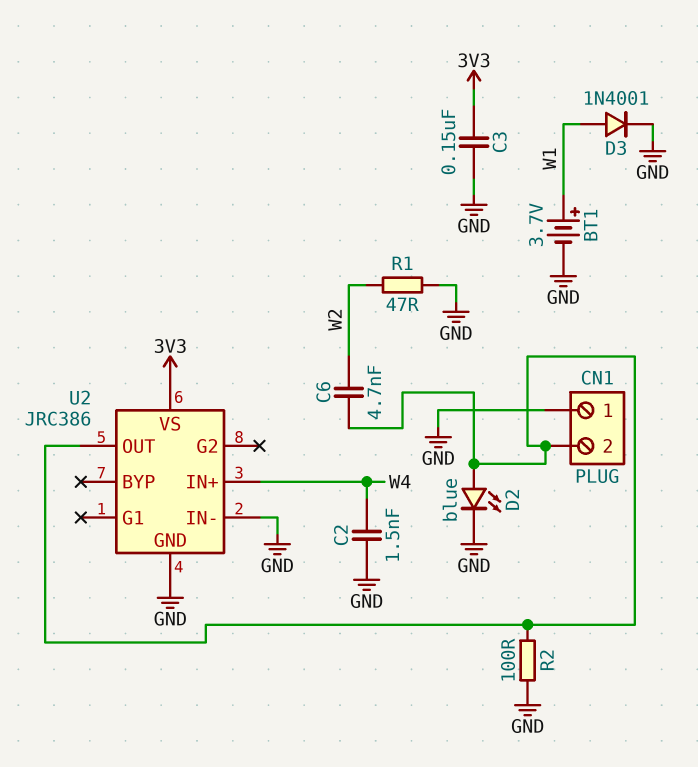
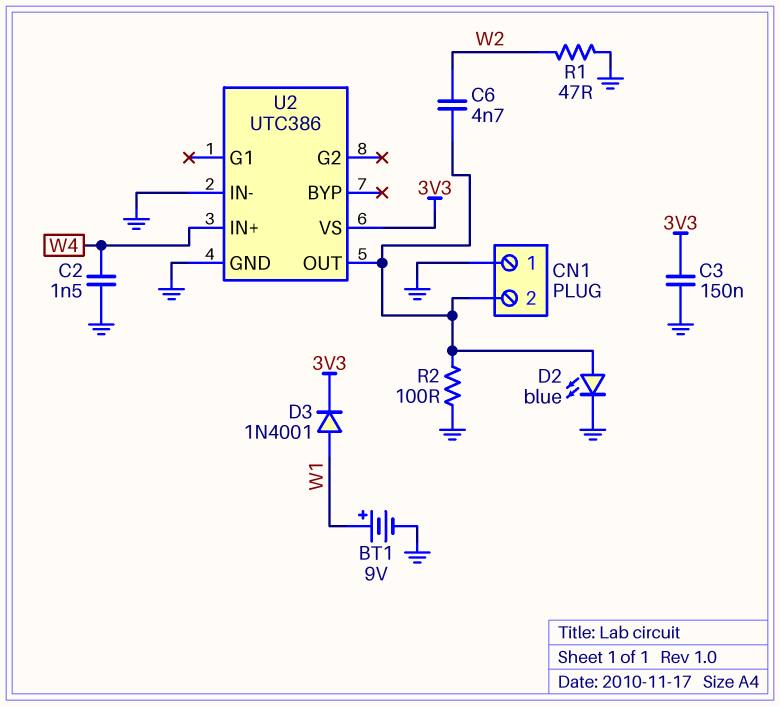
BT1: 3.7V (plus W1, minus GND) -> 9V (plus W1, minus GND)
D3: diode 1N4001 (A W1, K GND) -> diode 1N4001 (A W1, K 3V3)
U2: JRC386 -> UTC386

